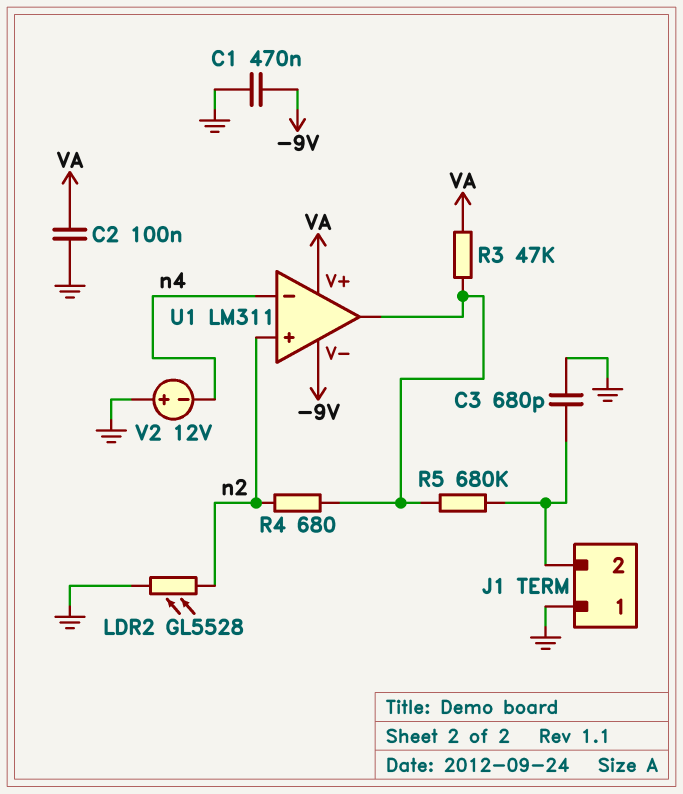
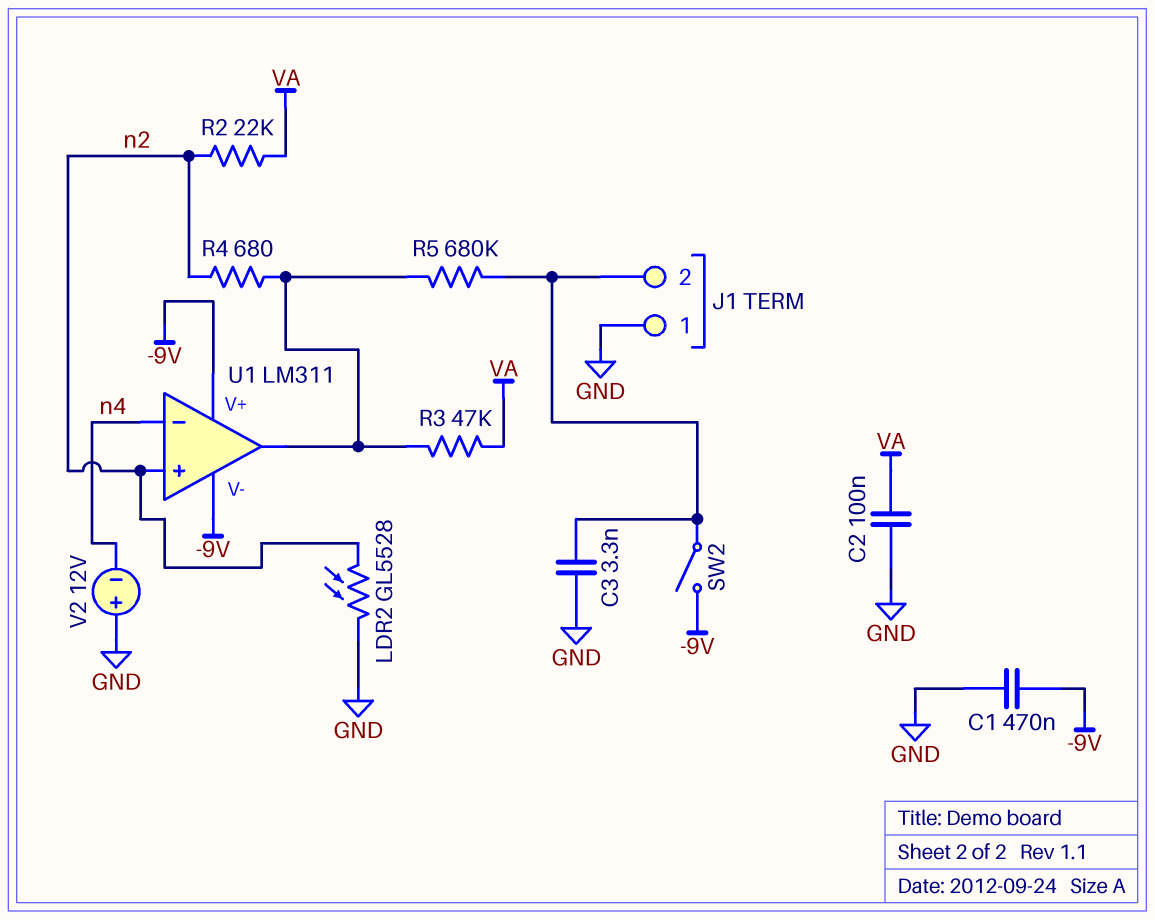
C3: 680pF (GND, J1/2) -> 3.3nF (GND, J1/2)
R2: none -> 22k (VA, n2)
SW2: none -> switch (-9V, J1/2)
U1 pin V+: VA -> -9V

